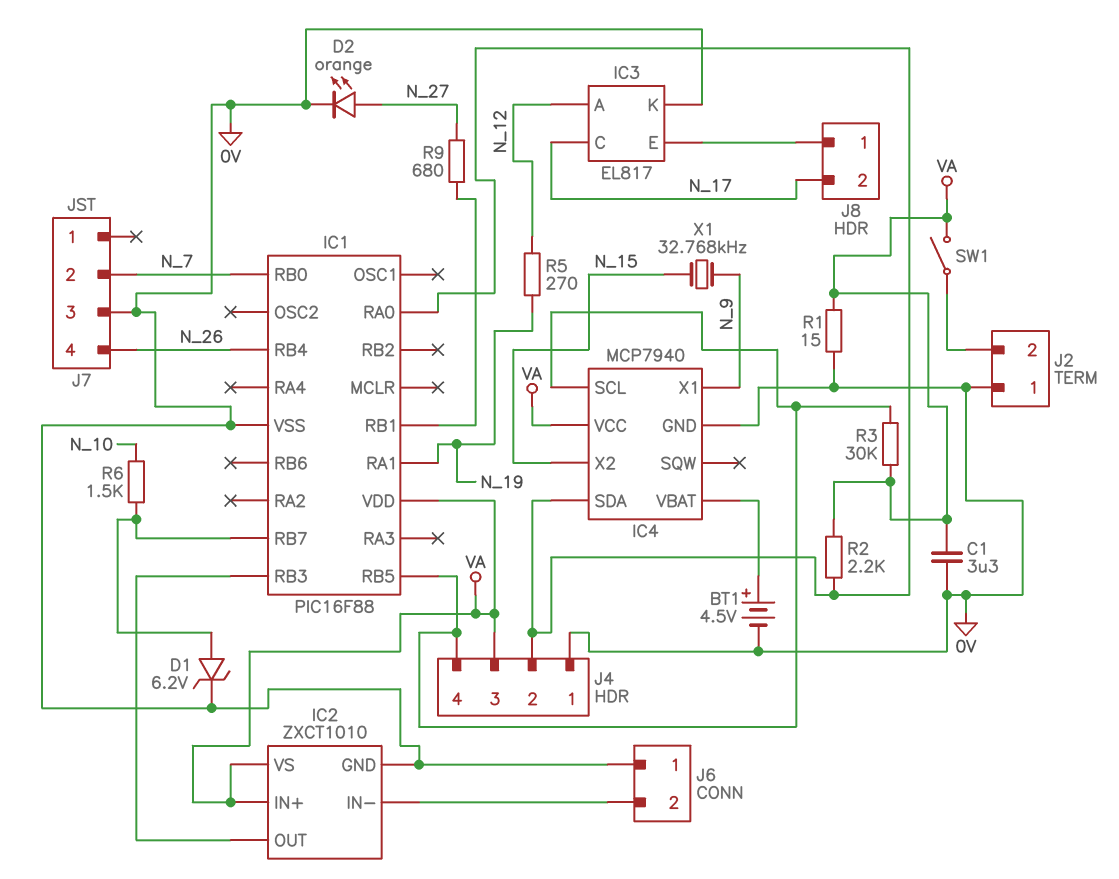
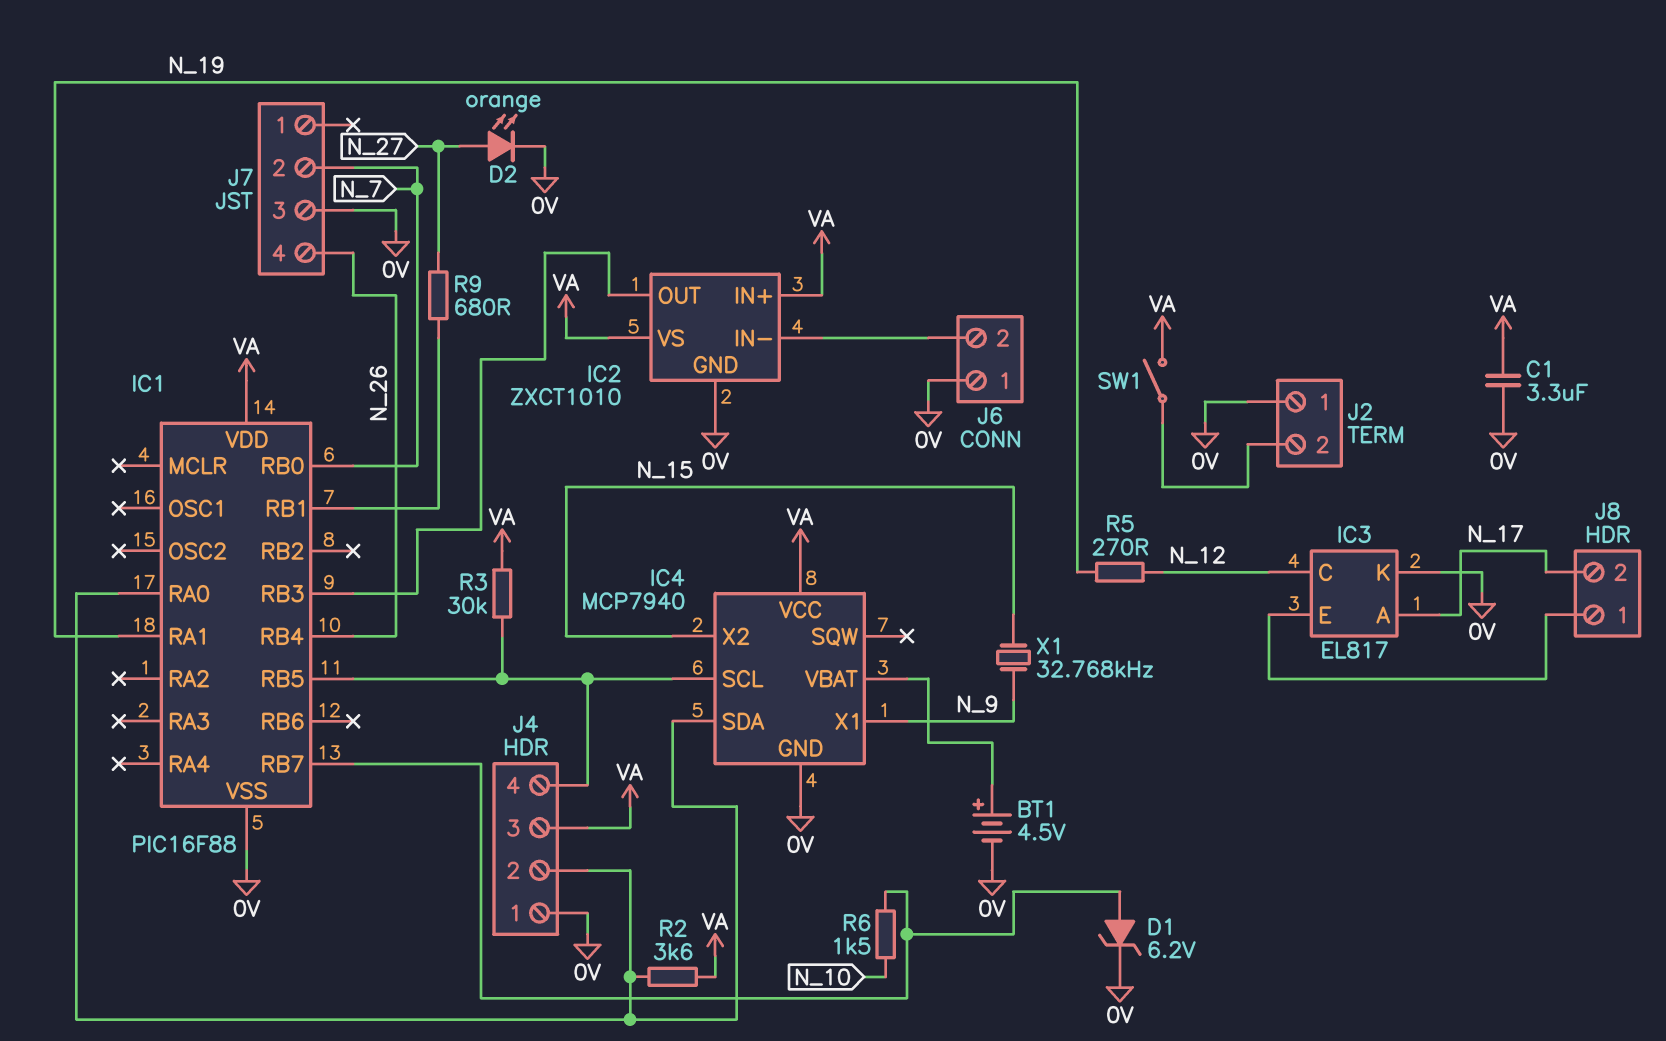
IC3 pin A: N_12 -> N_17
IC3 pin C: N_17 -> N_12
R1: 15 (0V, VA) -> none
R2: 2.2k (IC1/RA0, VA) -> 3.6k (IC1/RA0, VA)

